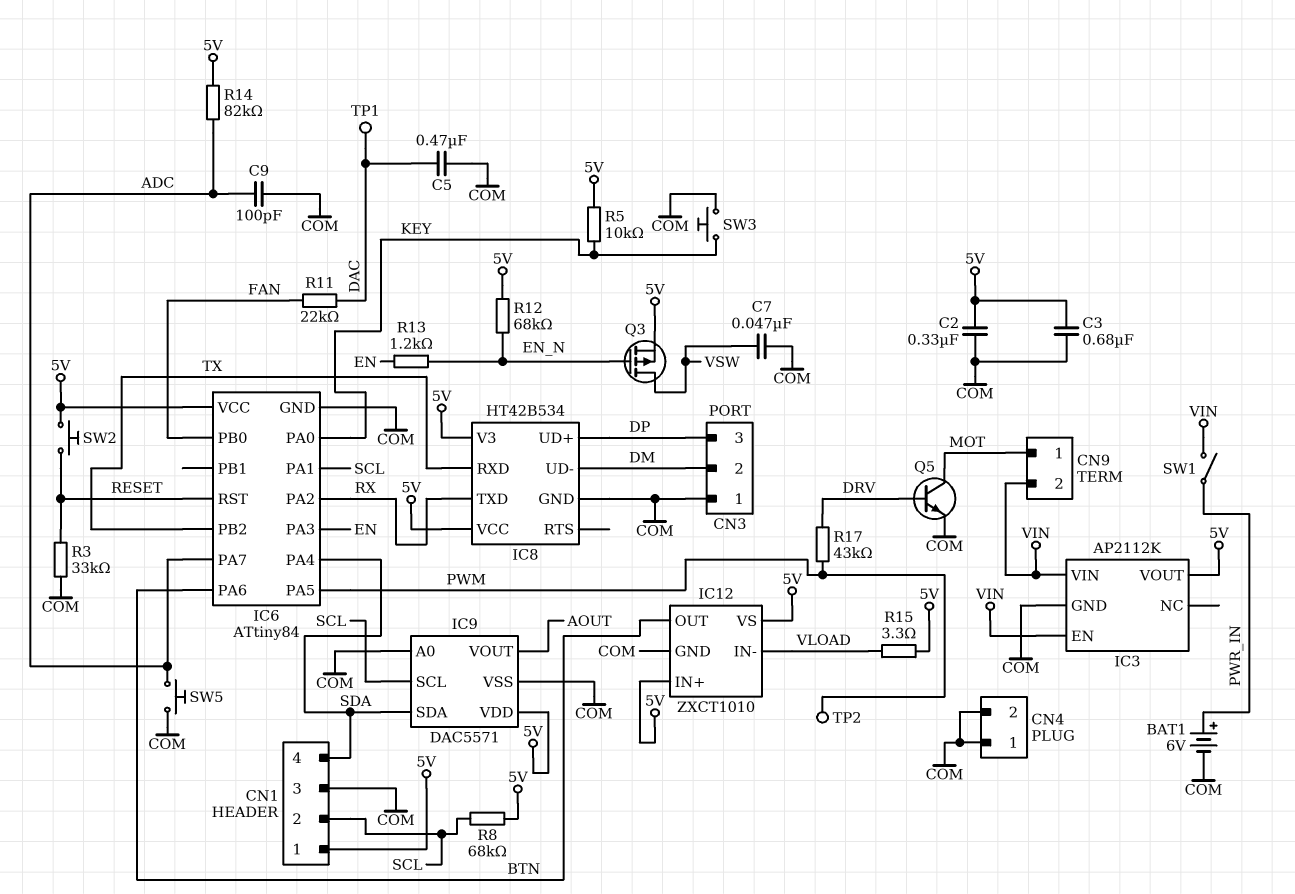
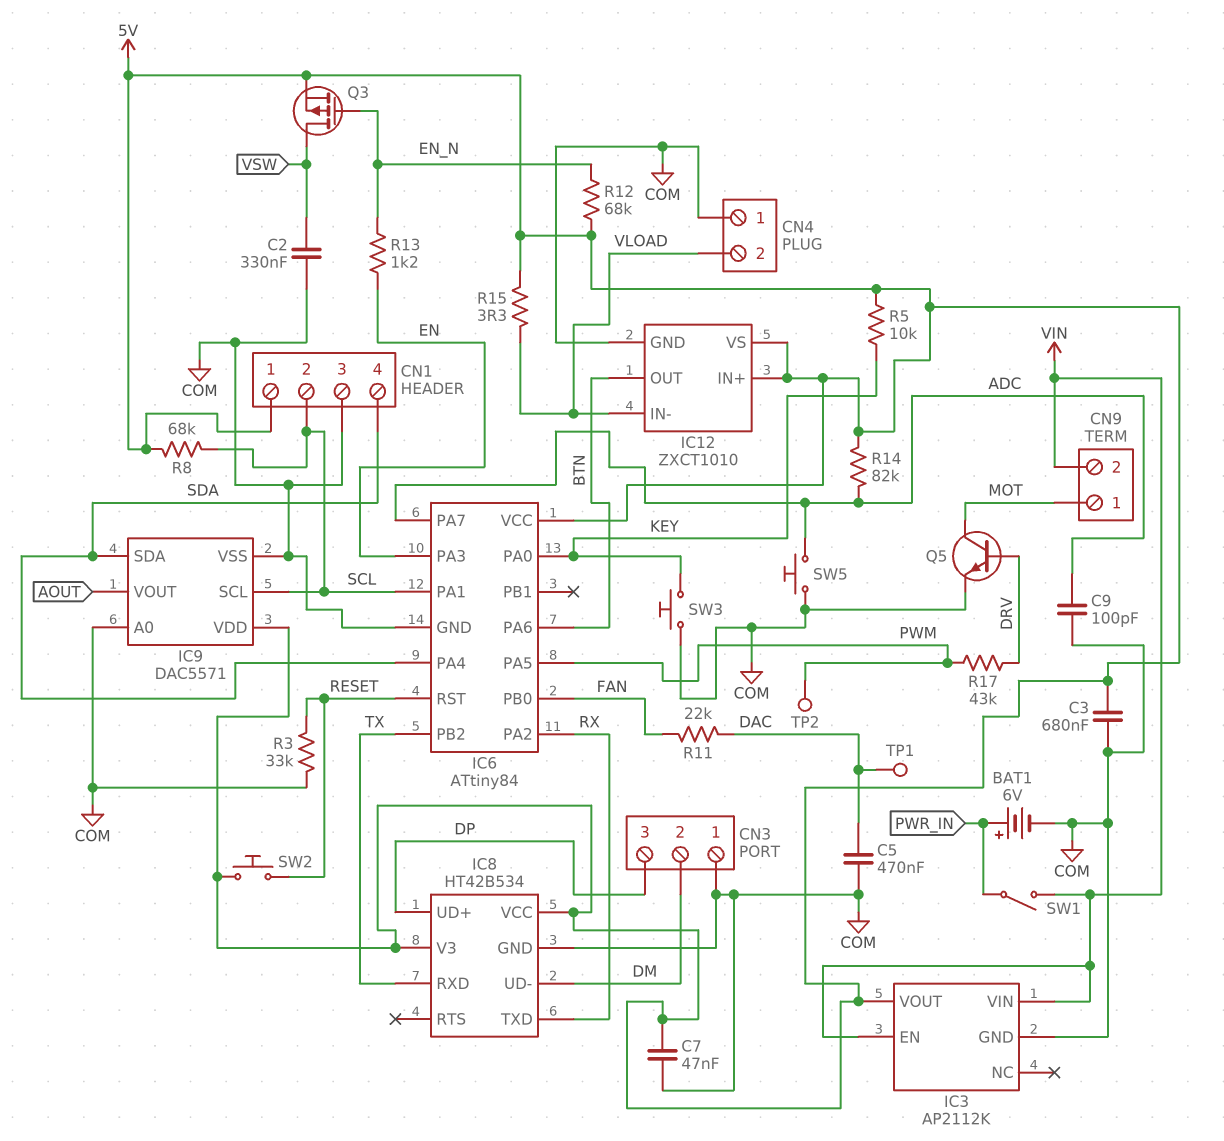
C2: 330nF (5V, COM) -> 330nF (COM, VSW)
C7: 47nF (COM, VSW) -> 47nF (5V, COM)
CN4 pin 2: COM -> VLOAD

